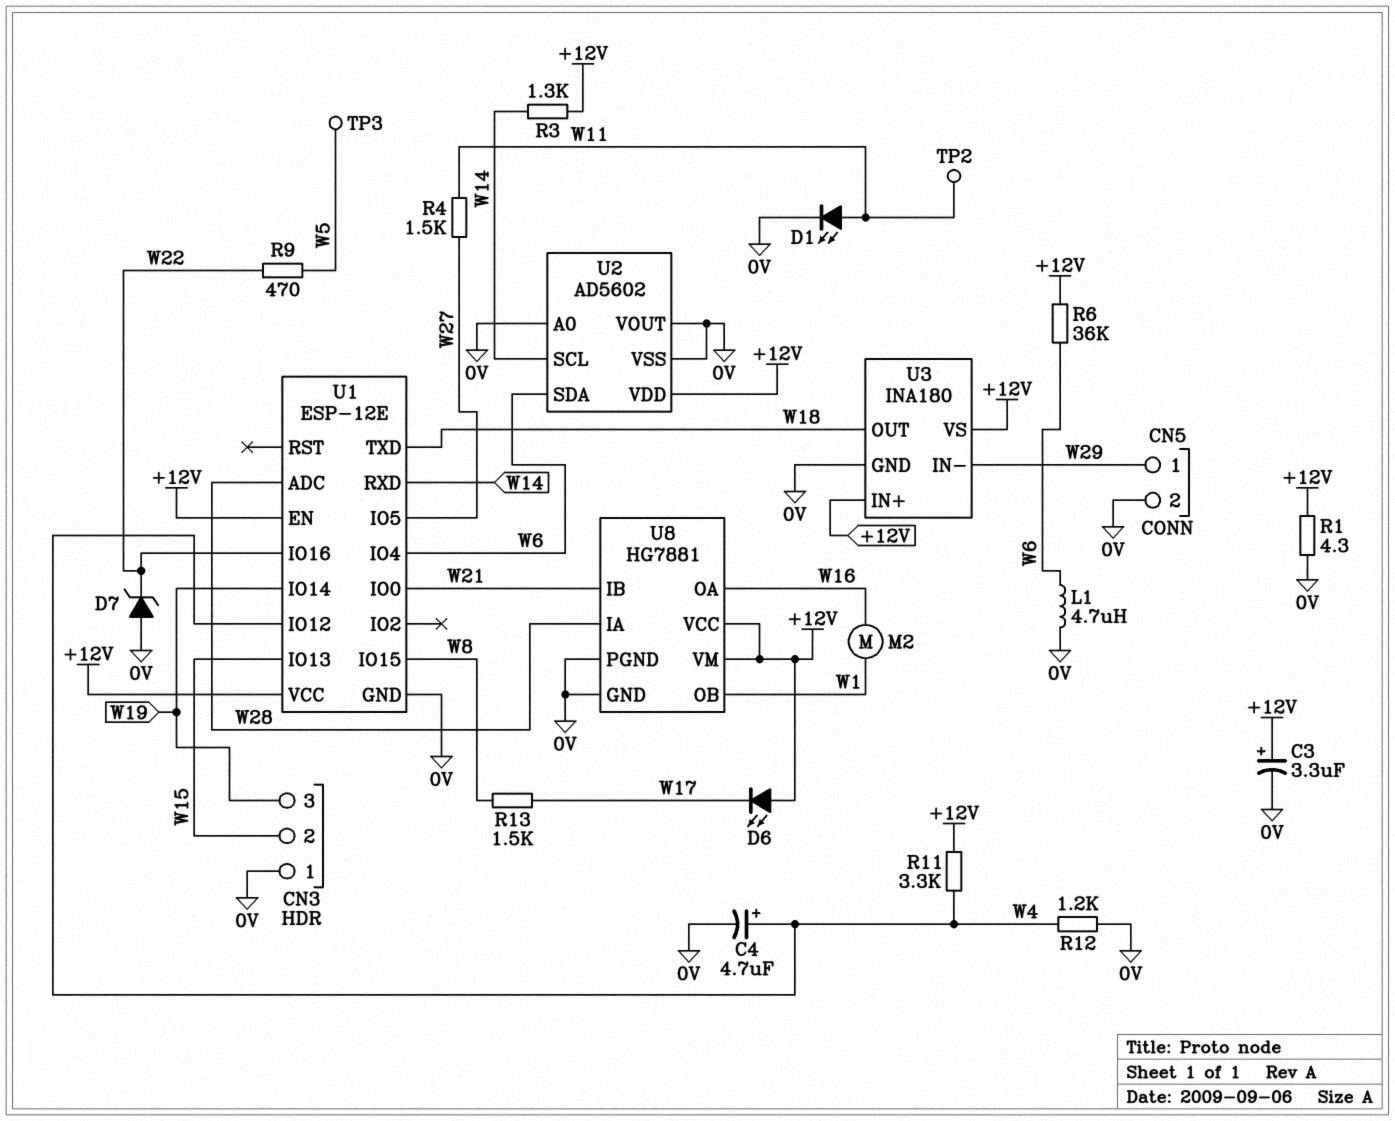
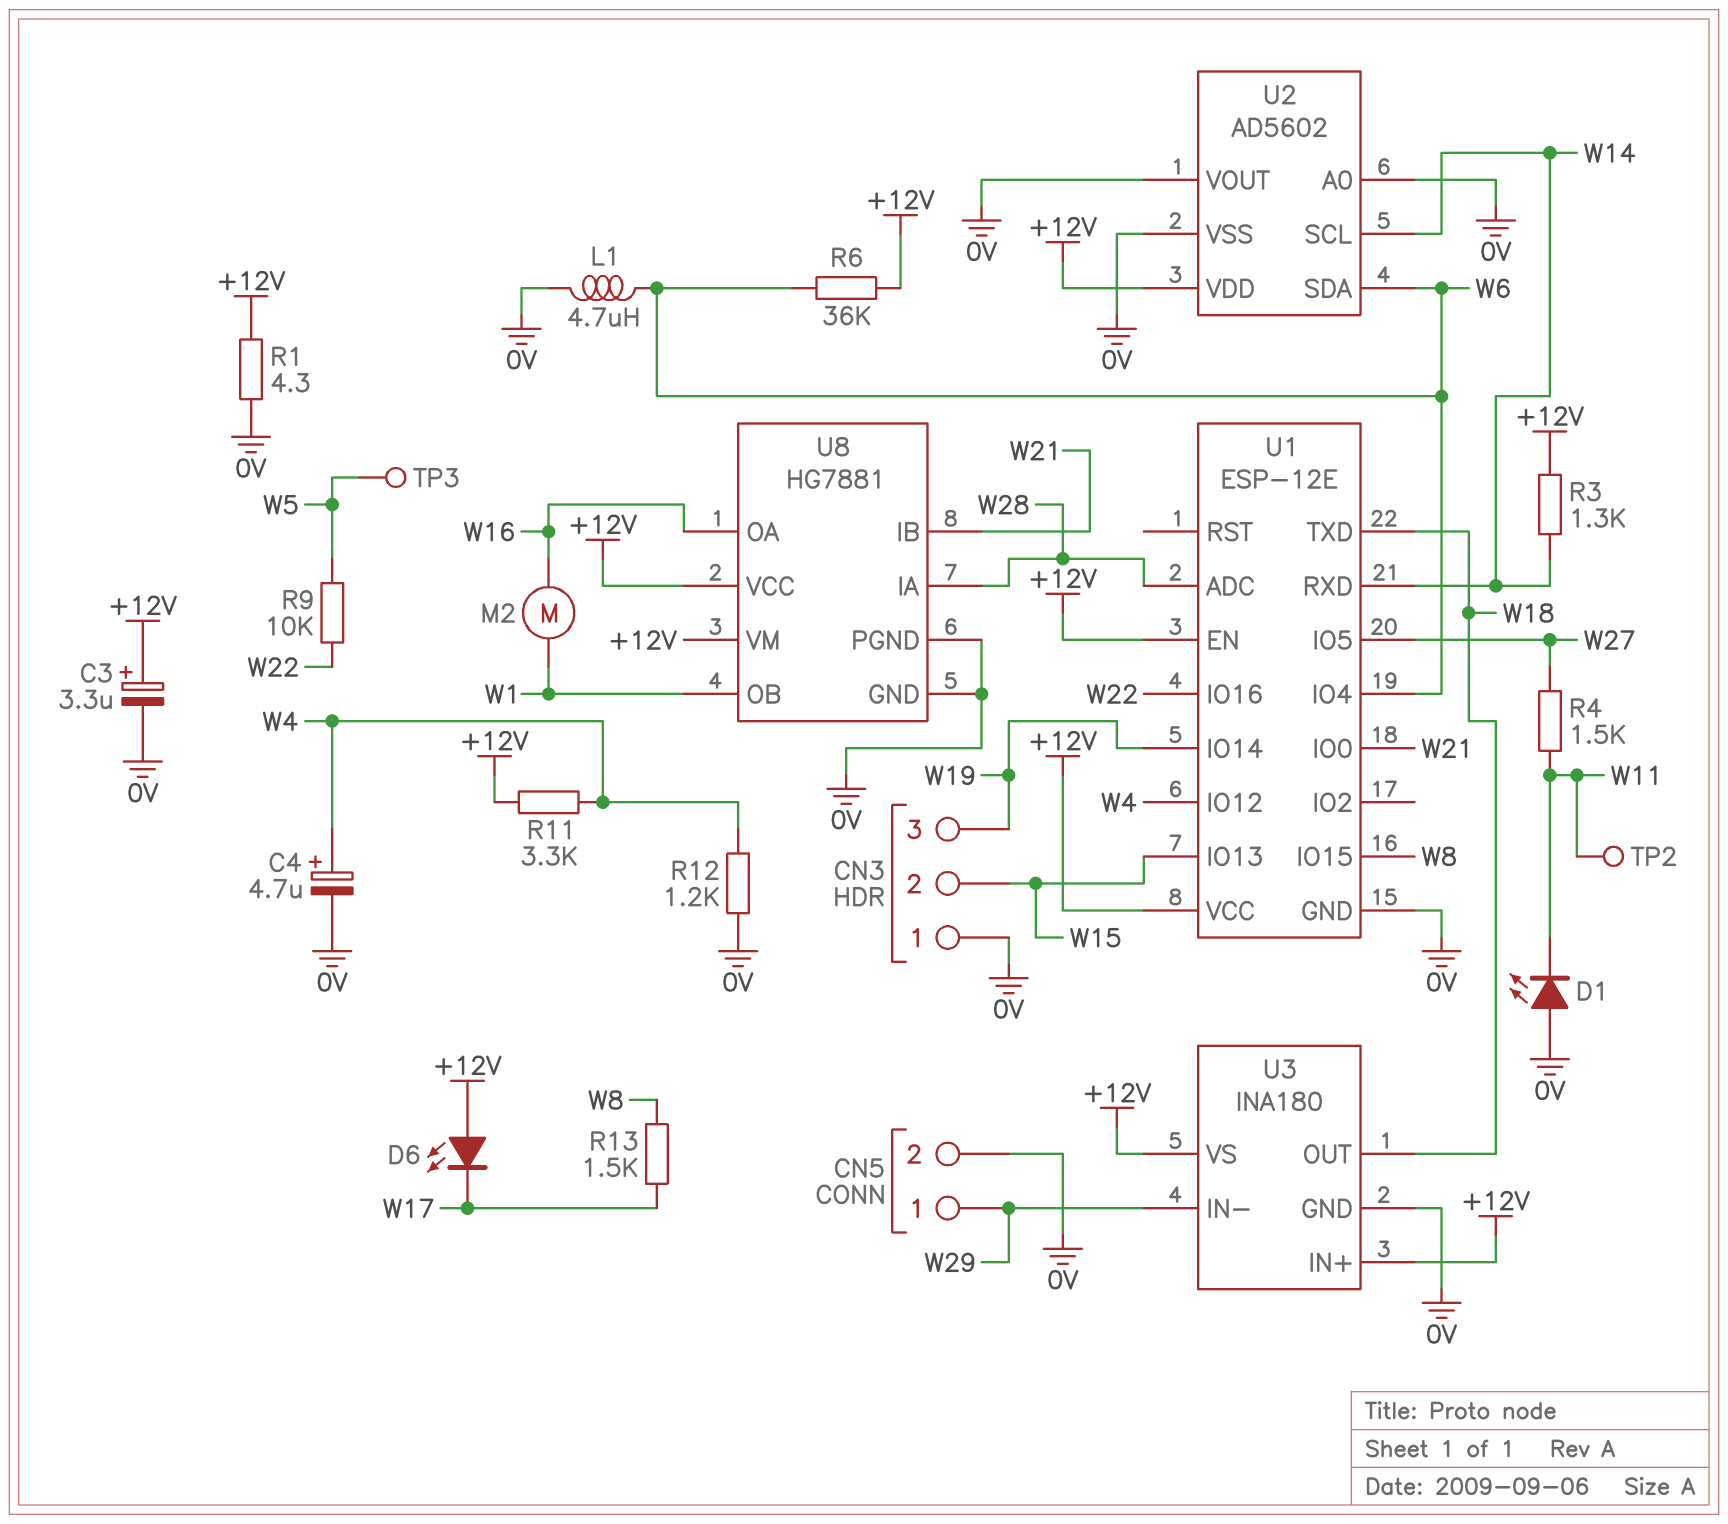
D1: LED (A W11, K 0V) -> LED (A 0V, K W11)
D7: zener (A 0V, K W22) -> none
R9: 470 (W5, W22) -> 10k (W5, W22)

